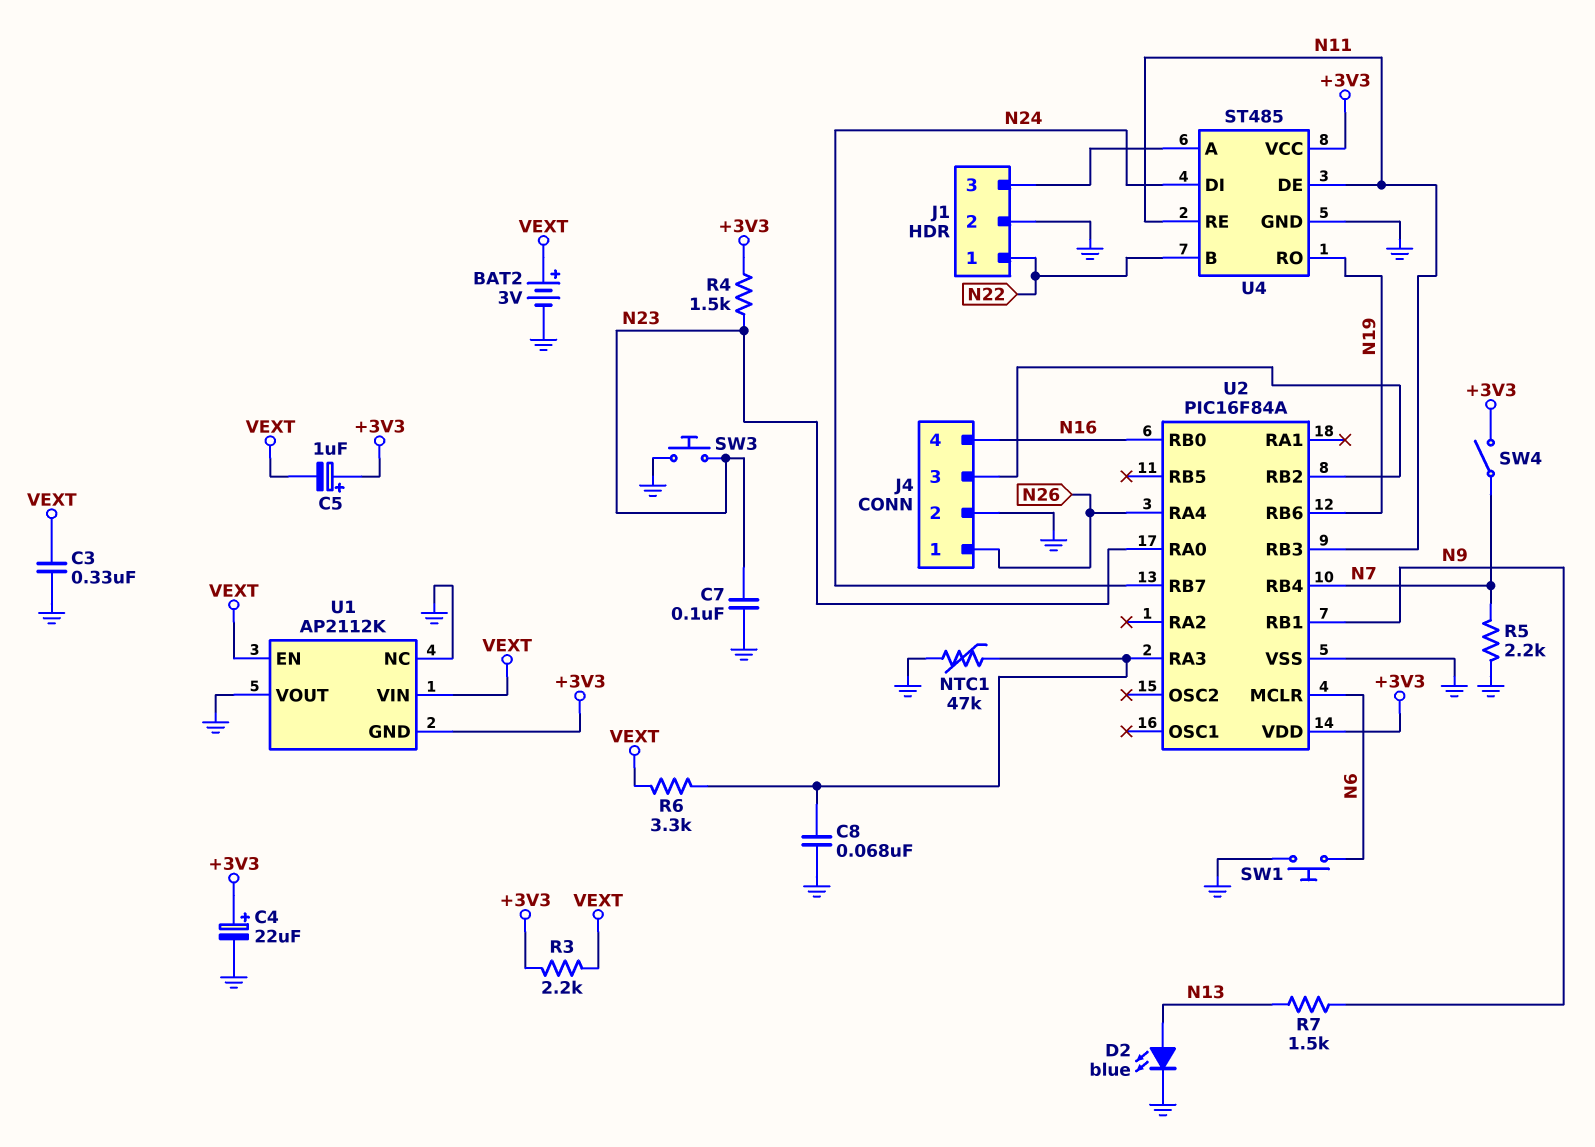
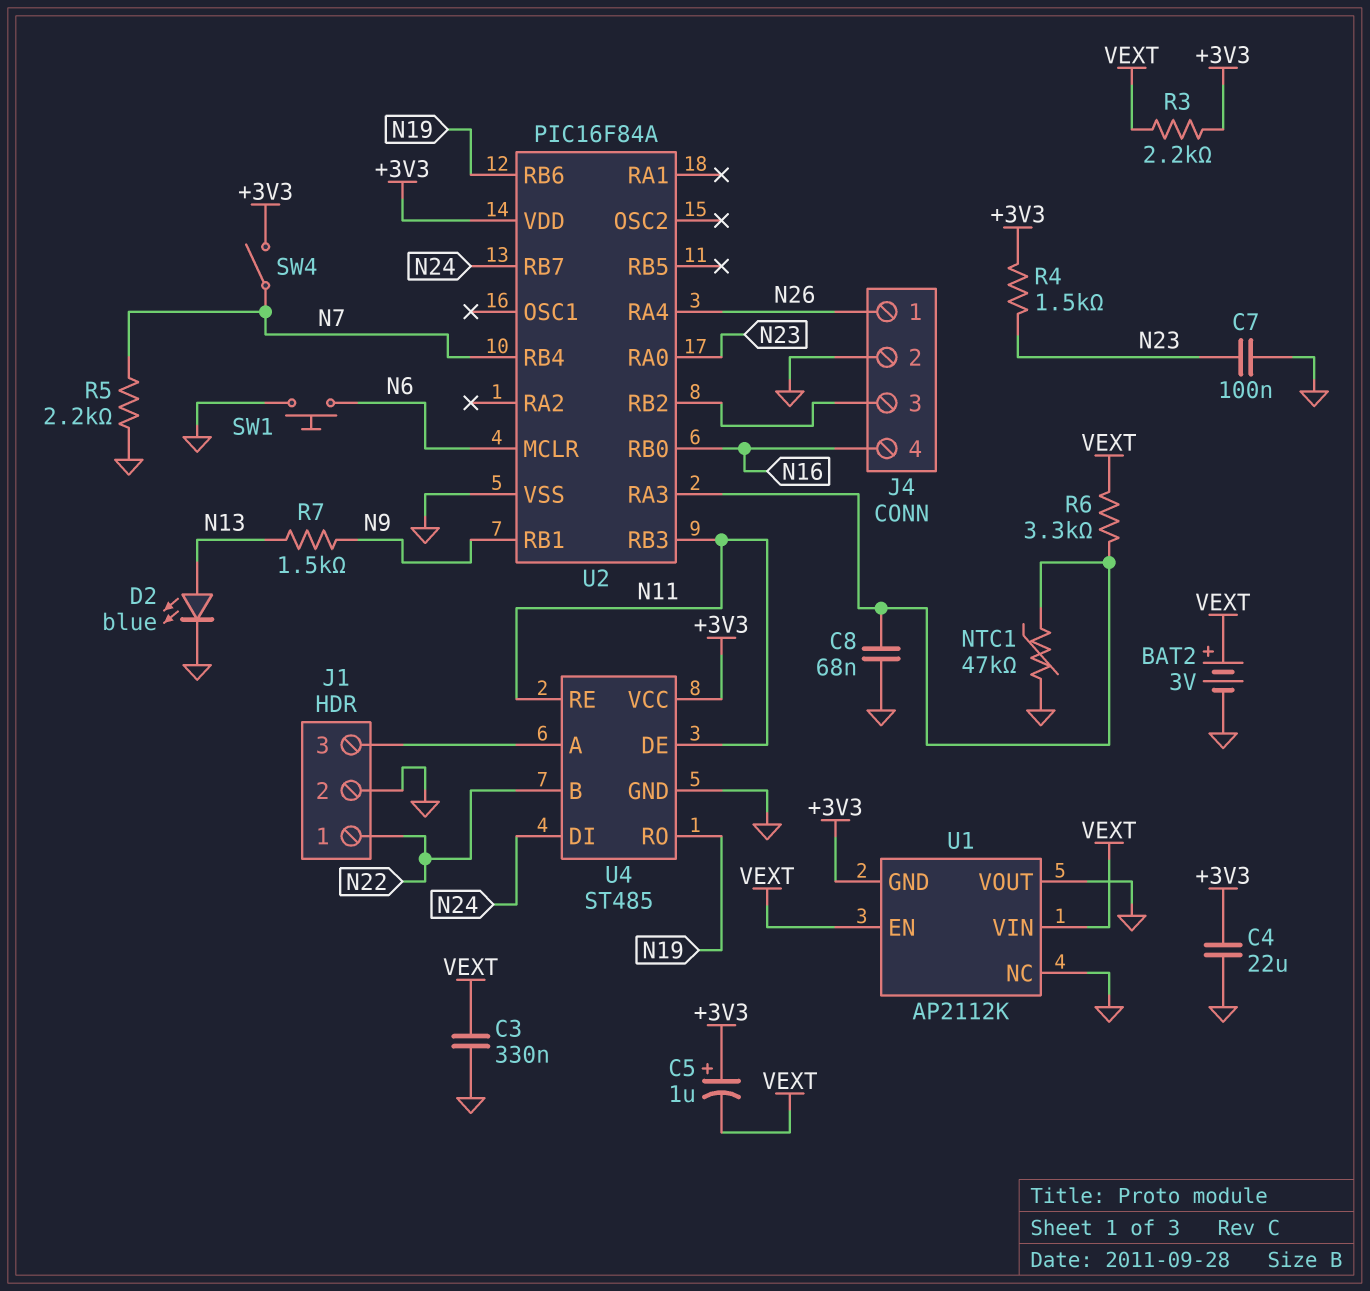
C4: 22uF (plus +3V3, minus GND) -> 22uF (+3V3, GND)
SW3: button (GND, N23) -> none

